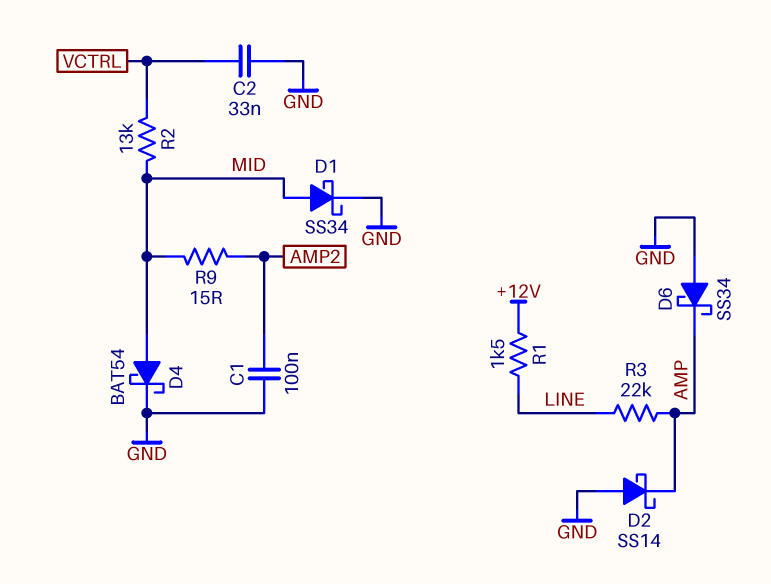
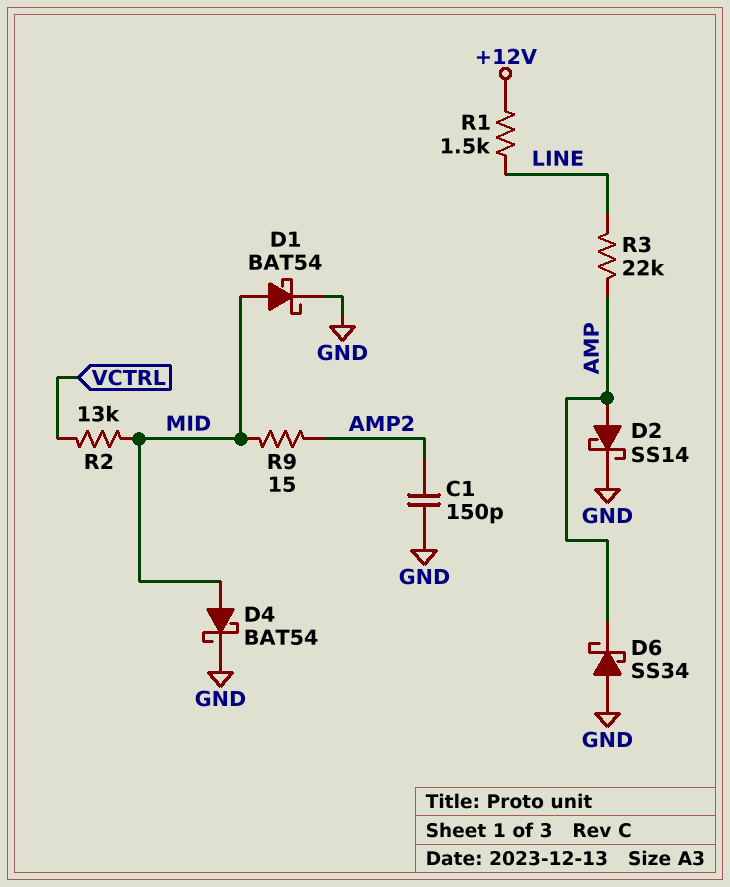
C1: 100nF (AMP2, GND) -> 150pF (AMP2, GND)
C2: 33nF (GND, VCTRL) -> none
D1: schottky SS34 (A MID, K GND) -> schottky BAT54 (A MID, K GND)
D2: schottky SS14 (A GND, K AMP) -> schottky SS14 (A AMP, K GND)

